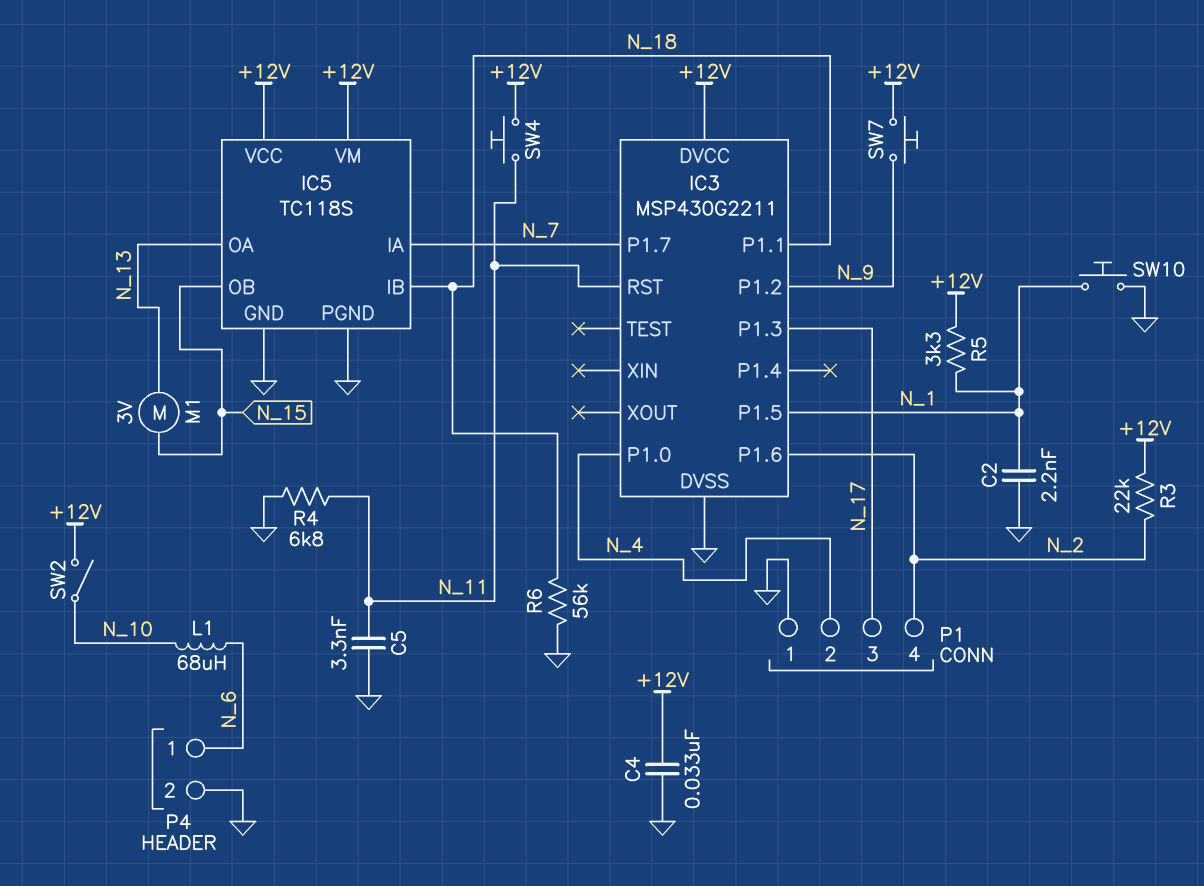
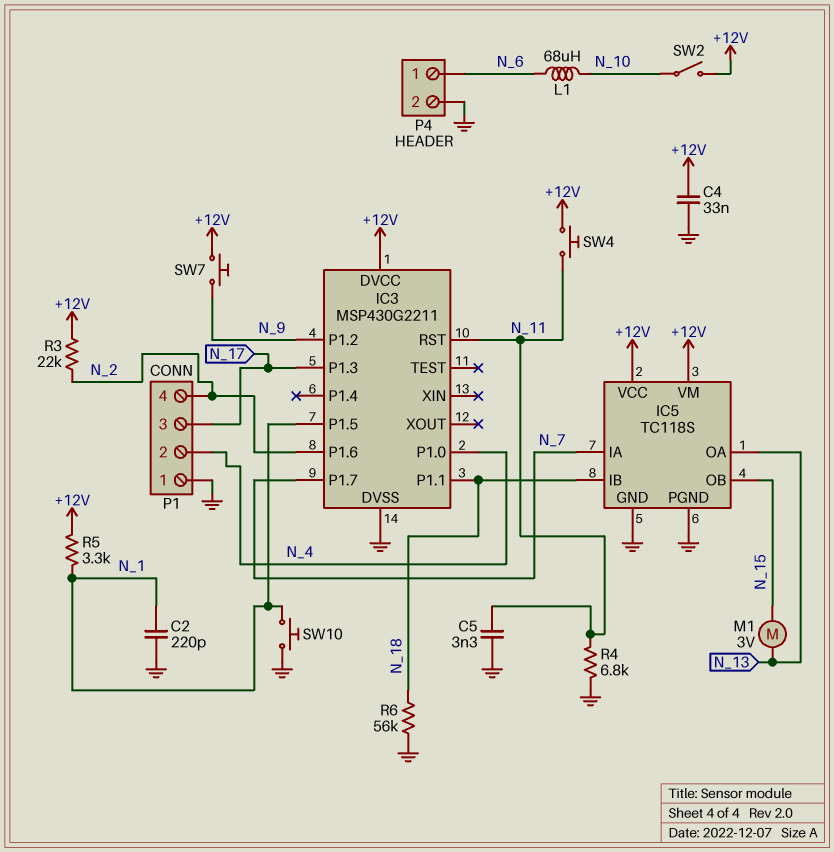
C2: 2.2nF (GND, N_1) -> 220pF (GND, N_1)

